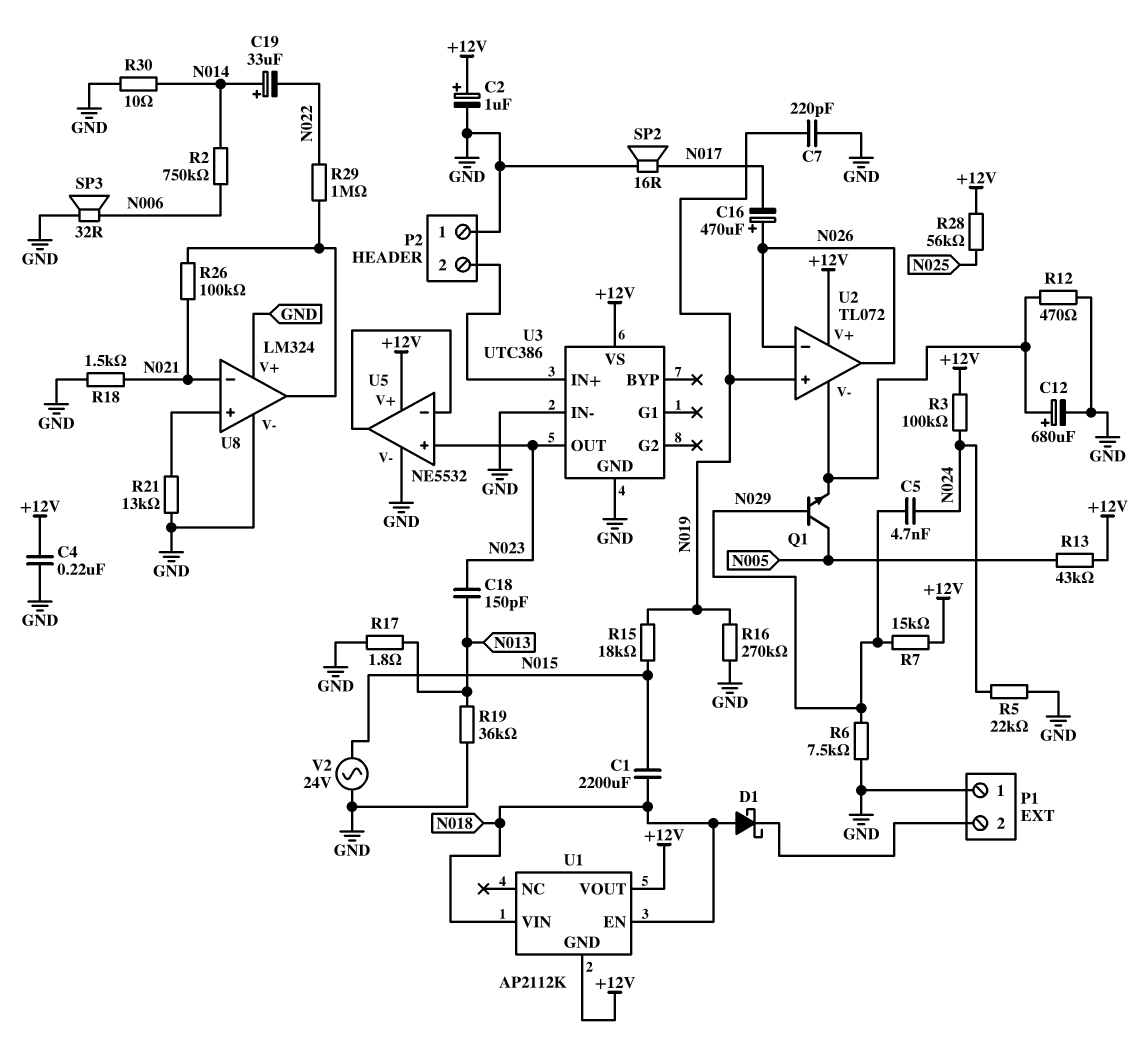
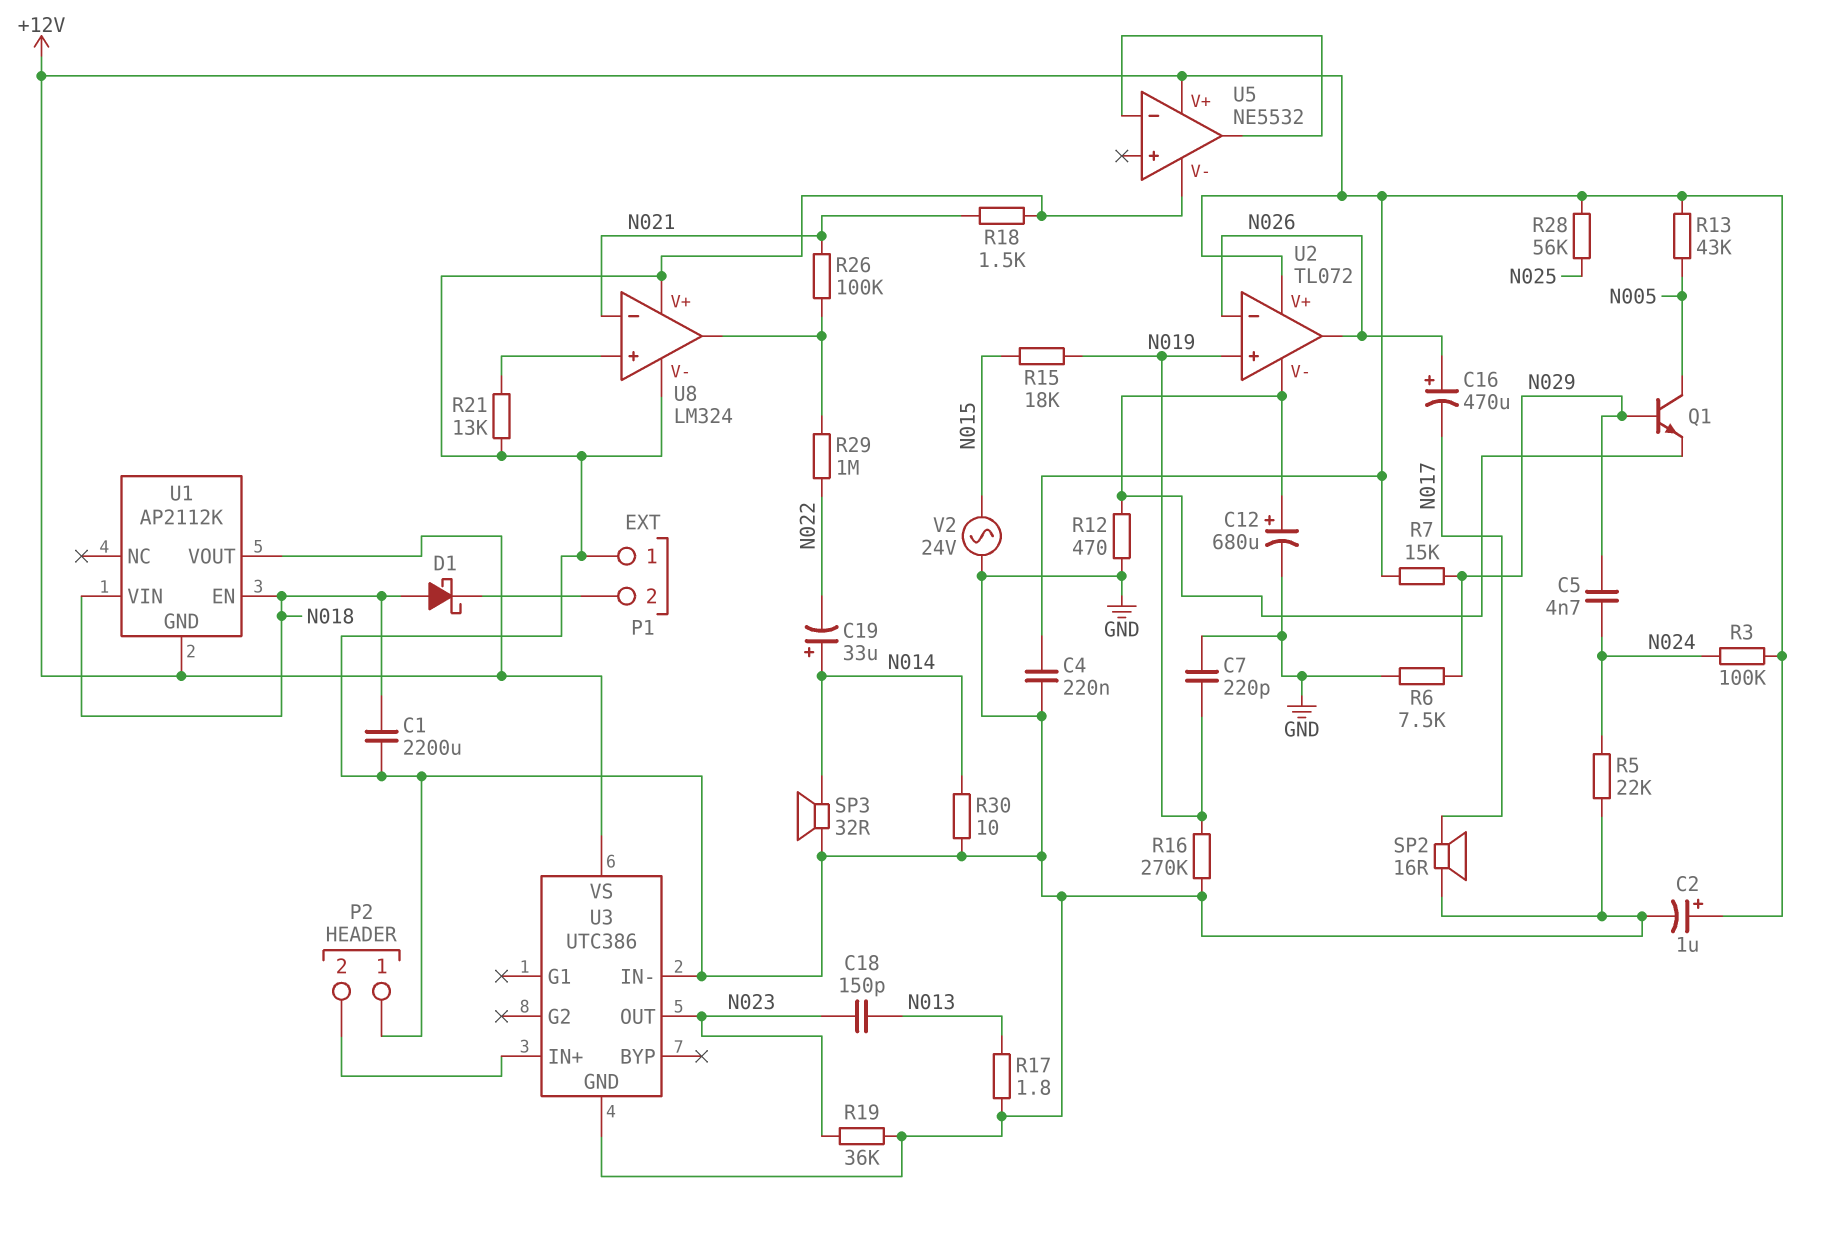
C1: 2200uF (N015, N018) -> 2200uF (GND, N018)
R2: 750k (N006, N014) -> none
R19: 36k (GND, N013) -> 36k (GND, N023)
SP3: speaker 32R (GND, N006) -> speaker 32R (GND, N014)
U5 pin in+: N023 -> none

